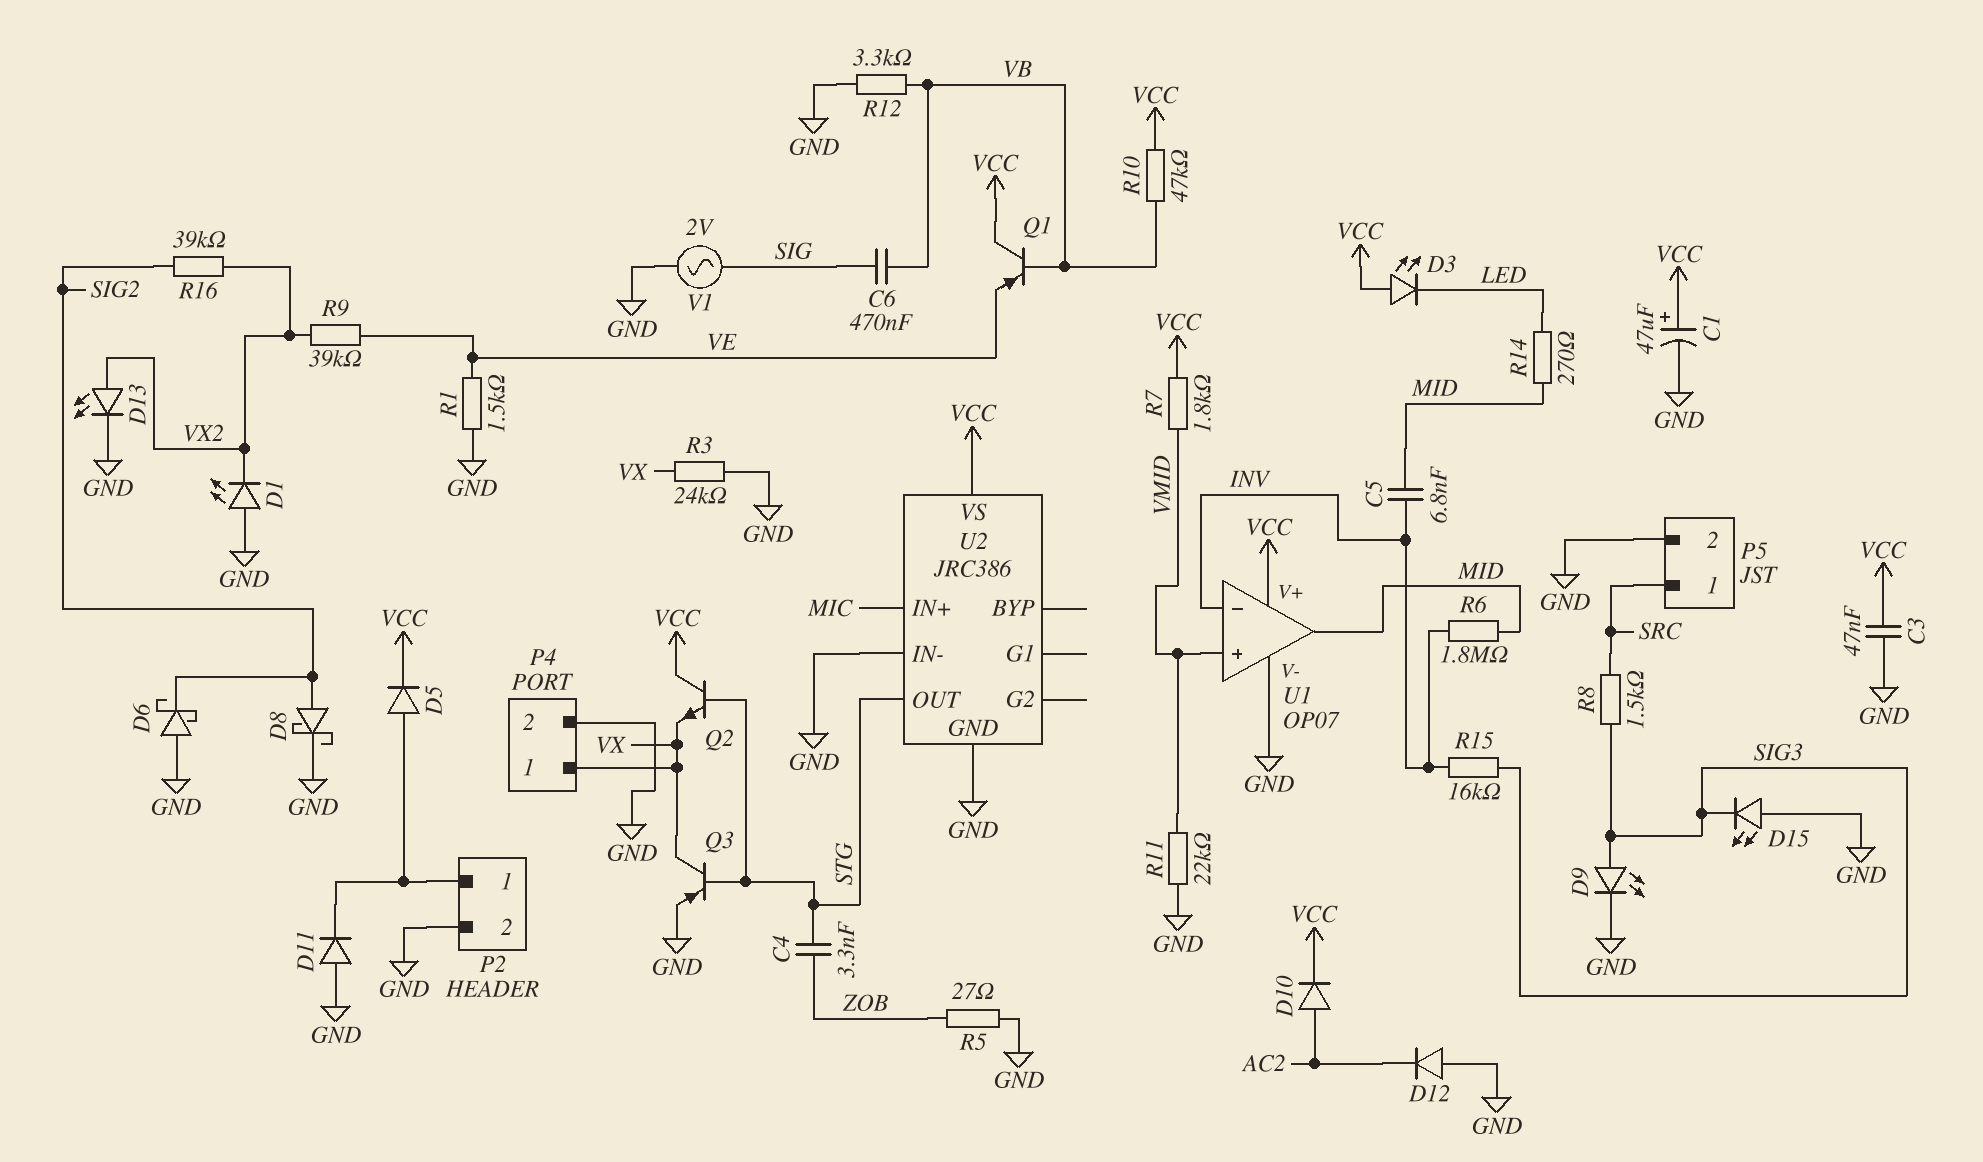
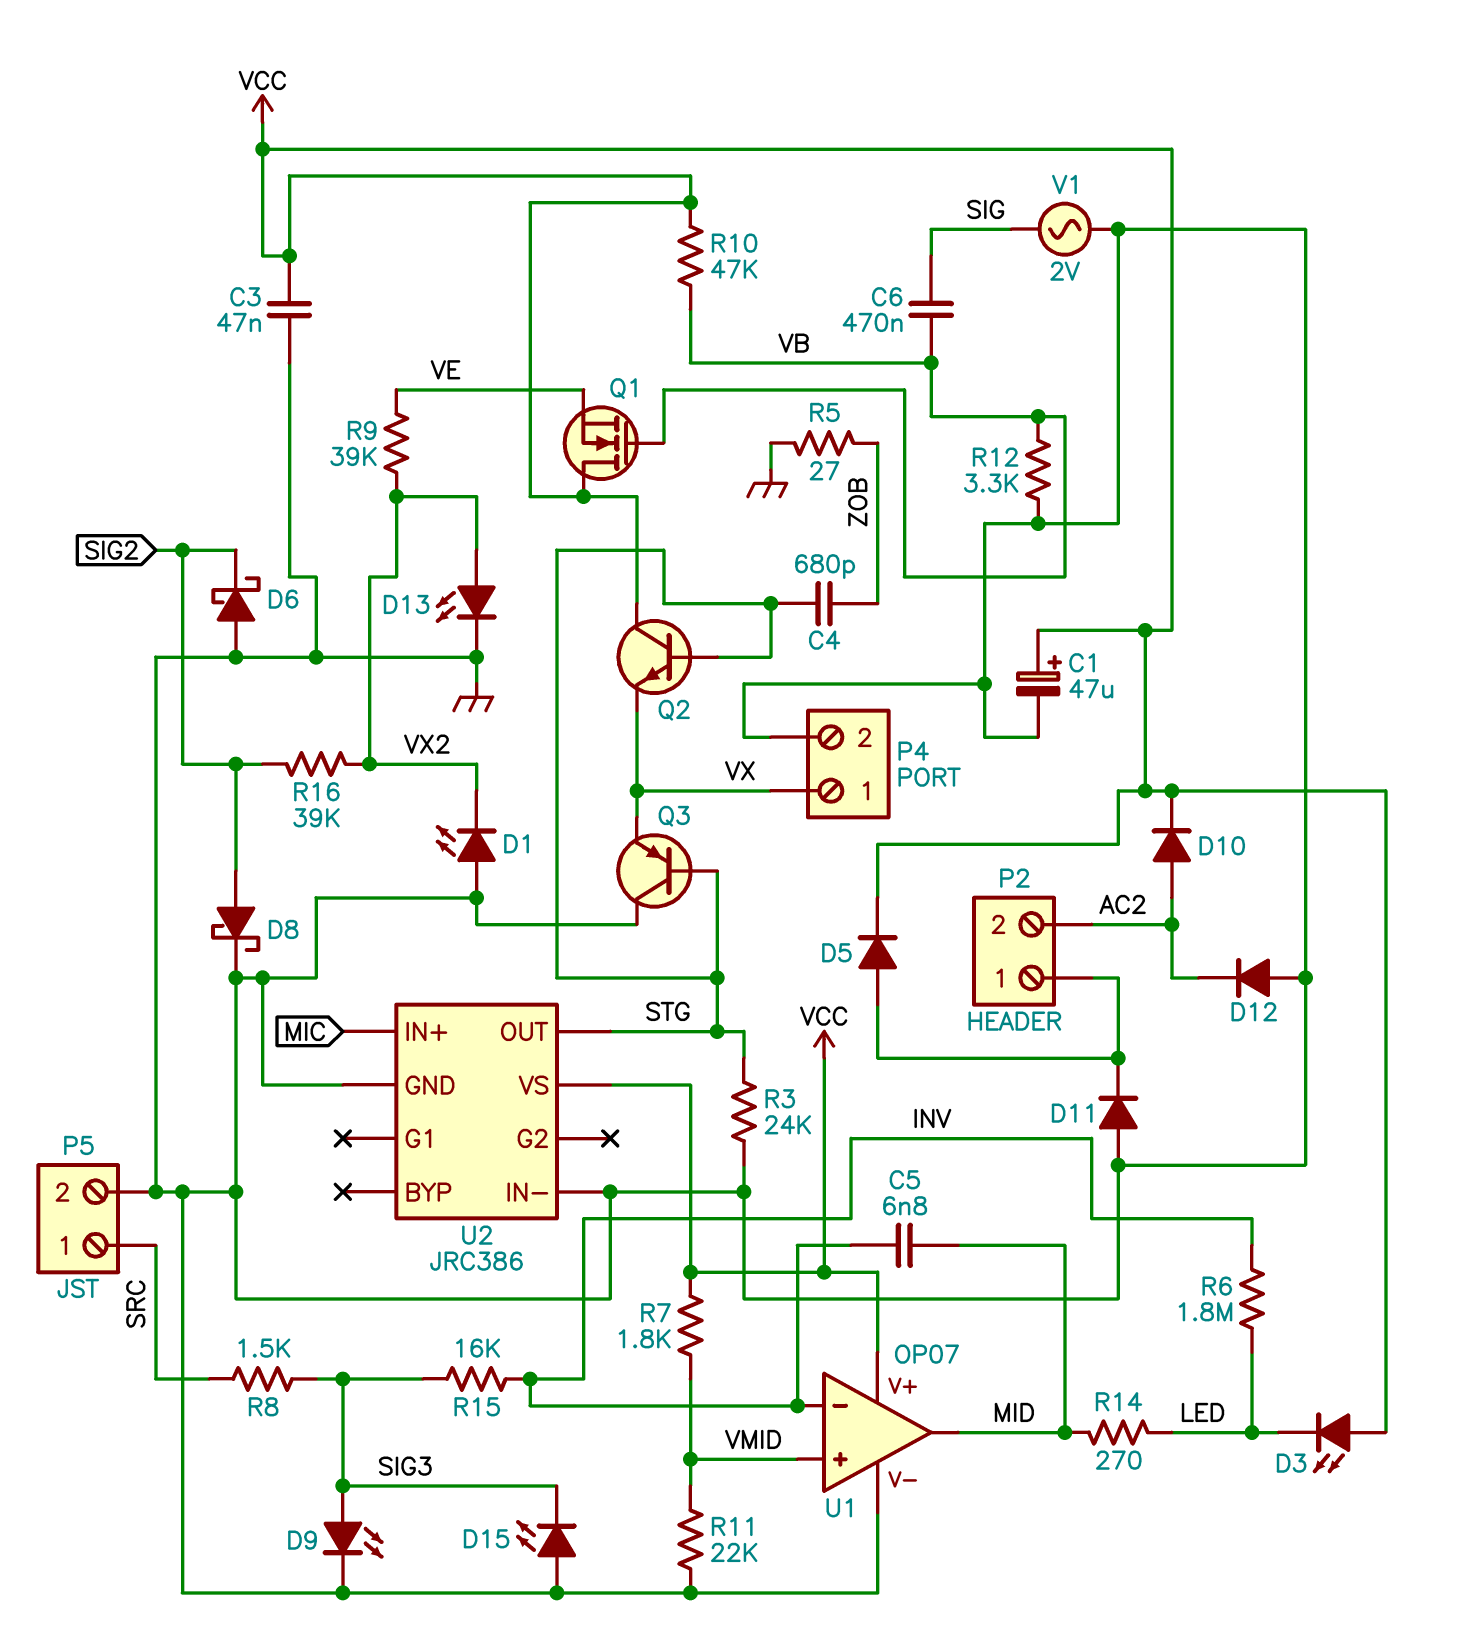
C4: 3.3nF (STG, ZOB) -> 680pF (STG, ZOB)
P2 pin 2: GND -> AC2
Q1: PNP (B VB, C VCC, E VE) -> NMOS (G VB, D VCC, S VE)
Q3: PNP (B STG, C VX, E GND) -> PNP (B STG, C GND, E VX)
R1: 1.5k (GND, VE) -> none
R3: 24k (GND, VX) -> 24k (GND, STG)
R6: 1.8M (INV, MID) -> 1.8M (INV, LED)

